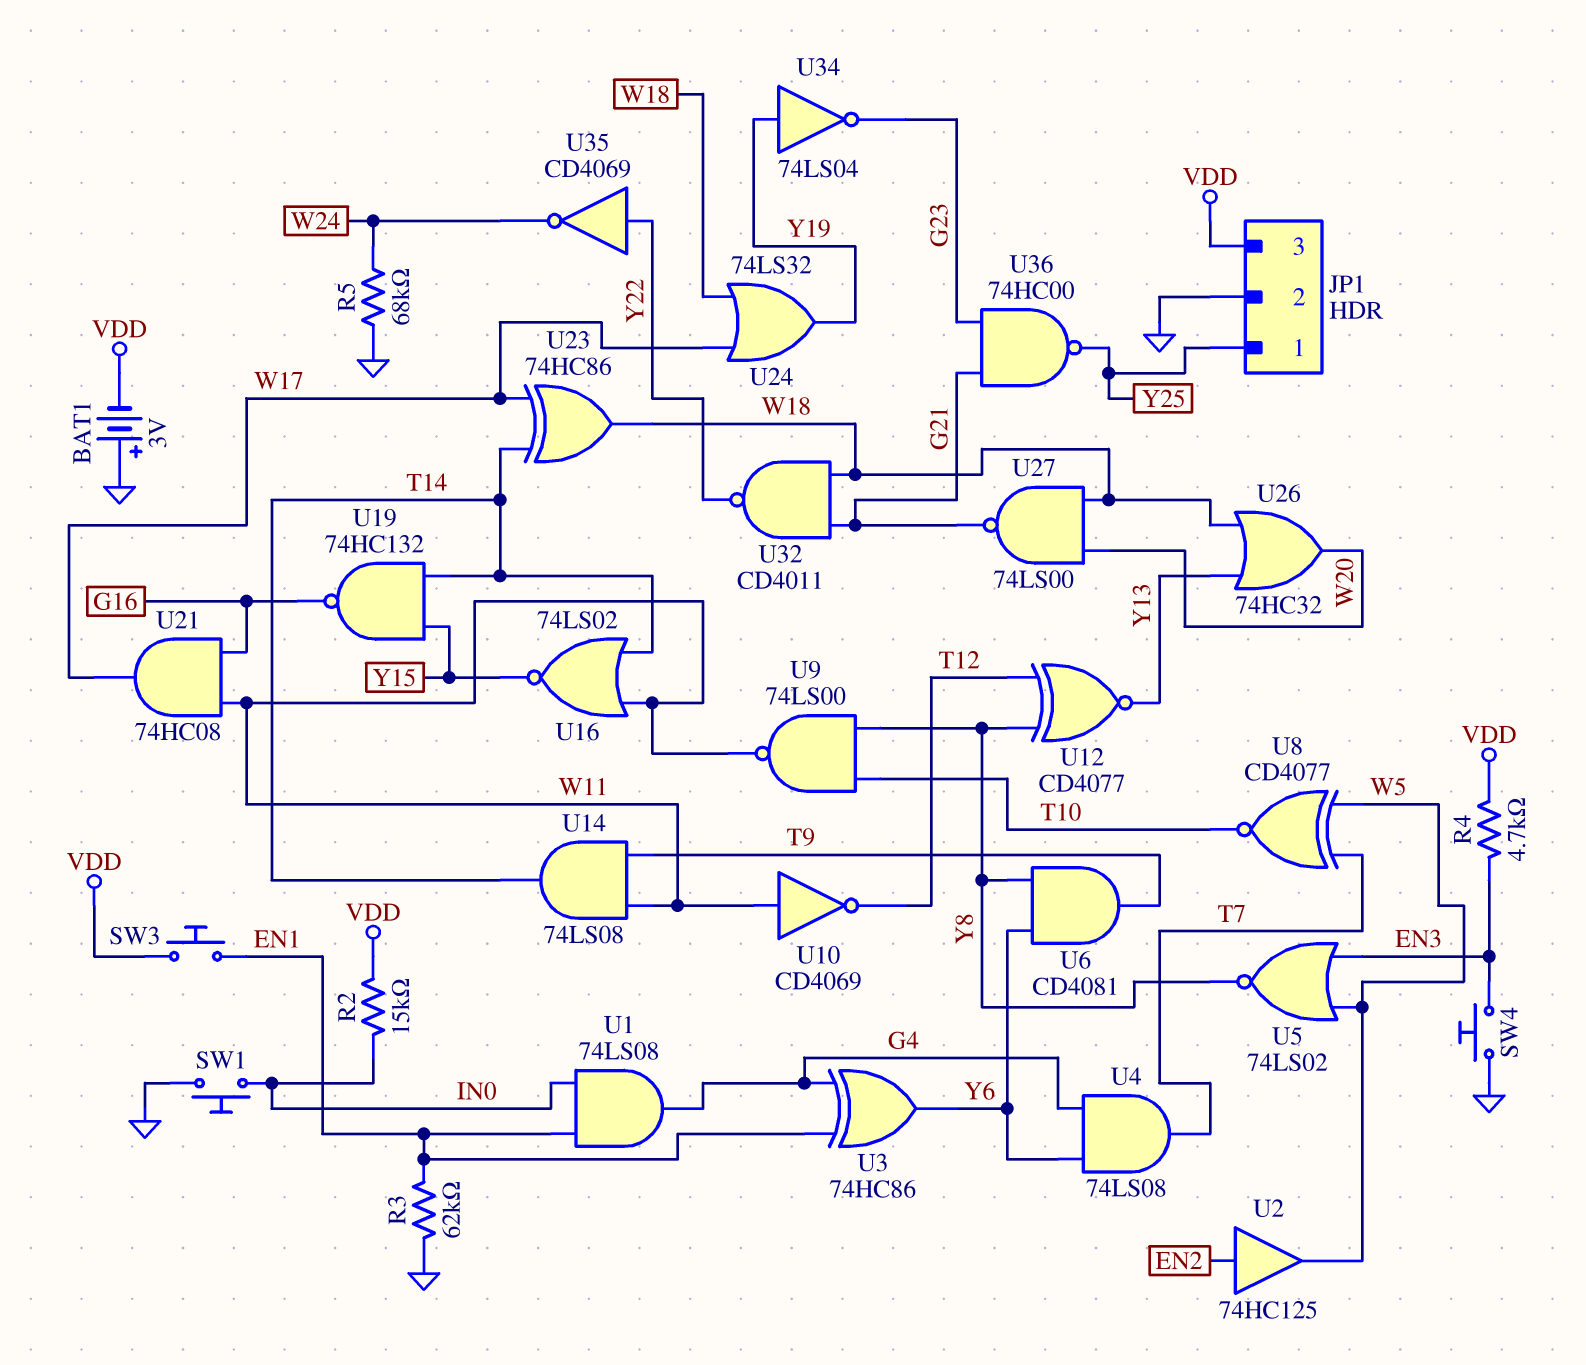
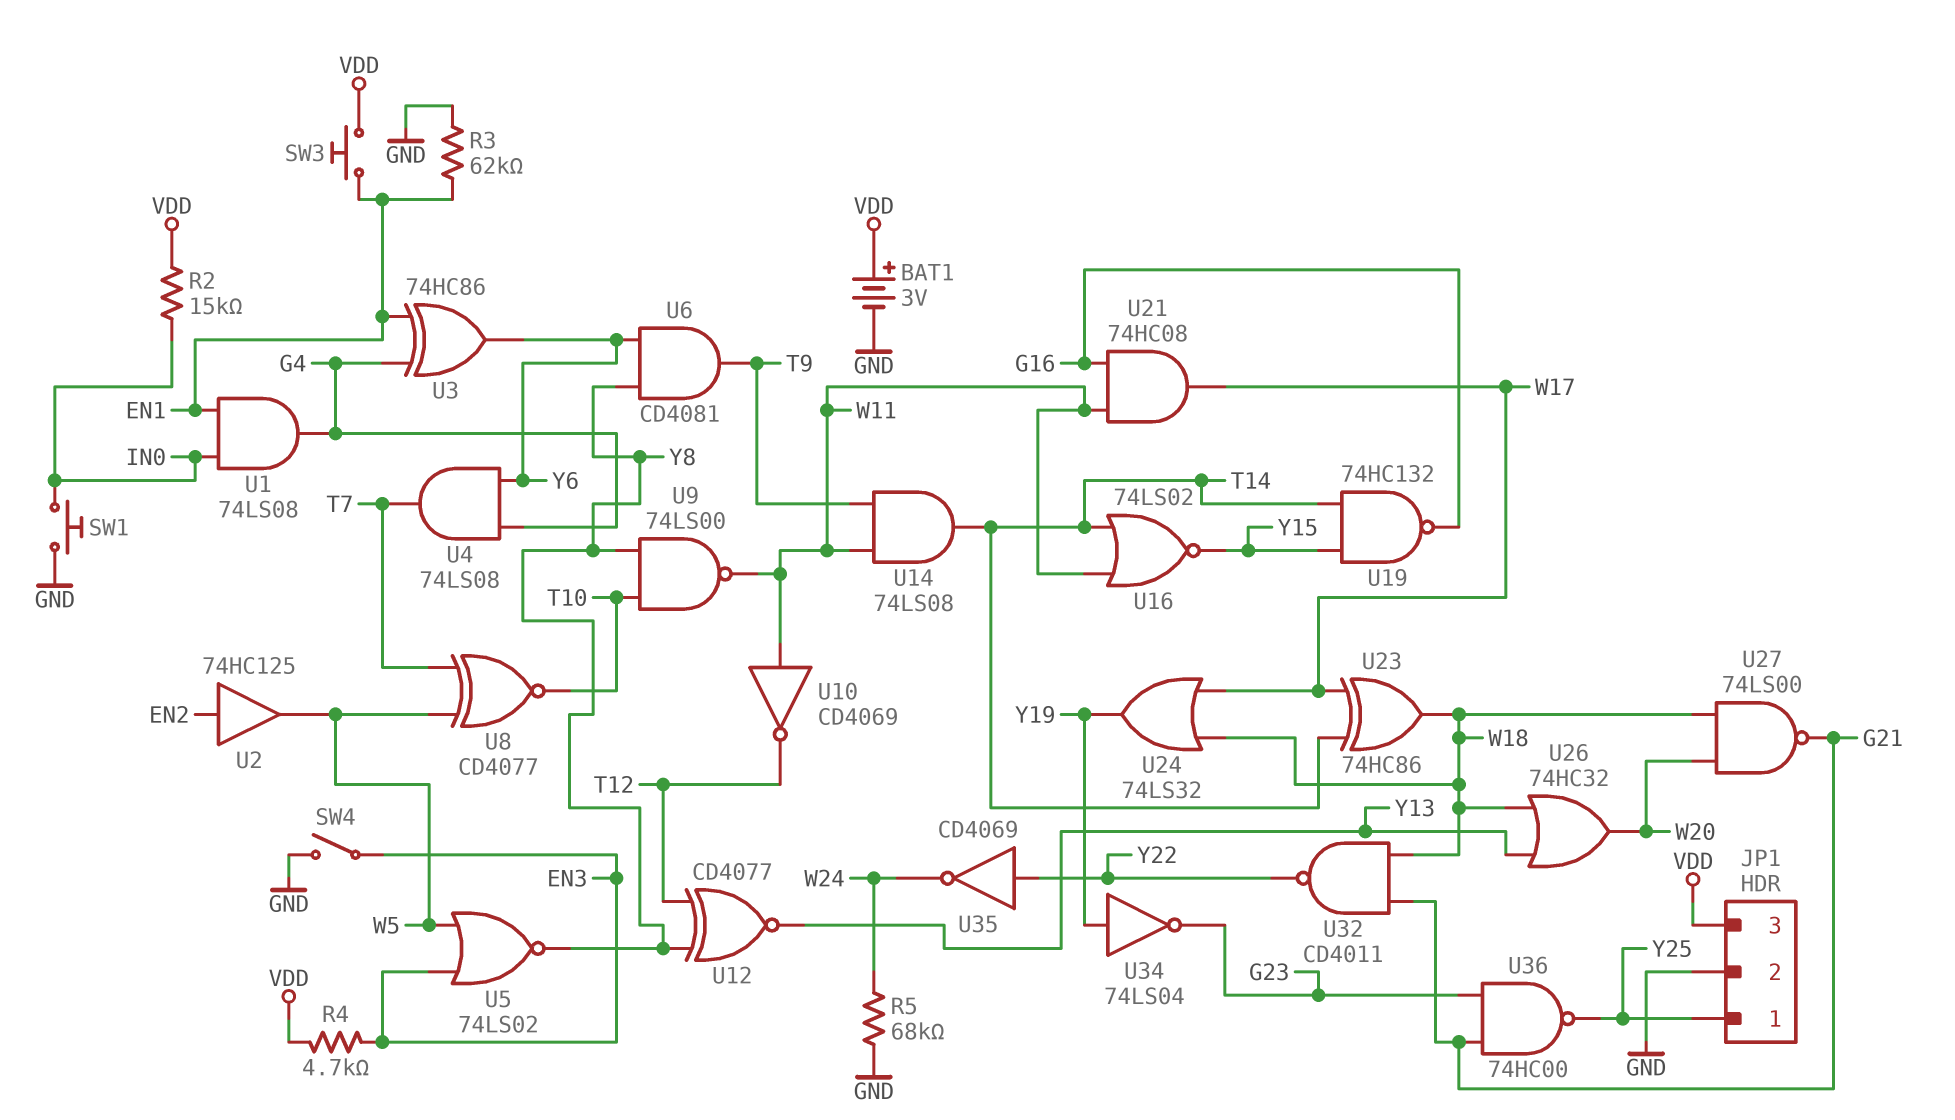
BAT1: 3V (plus GND, minus VDD) -> 3V (plus VDD, minus GND)
SW4: button (EN3, GND) -> switch (EN3, GND)

